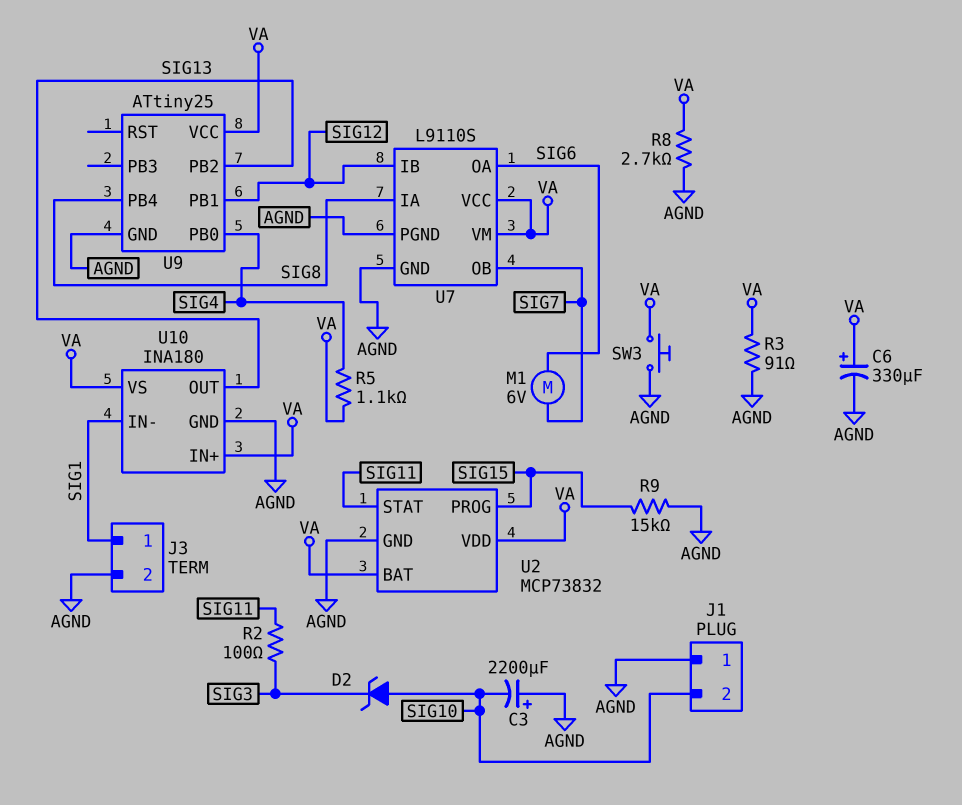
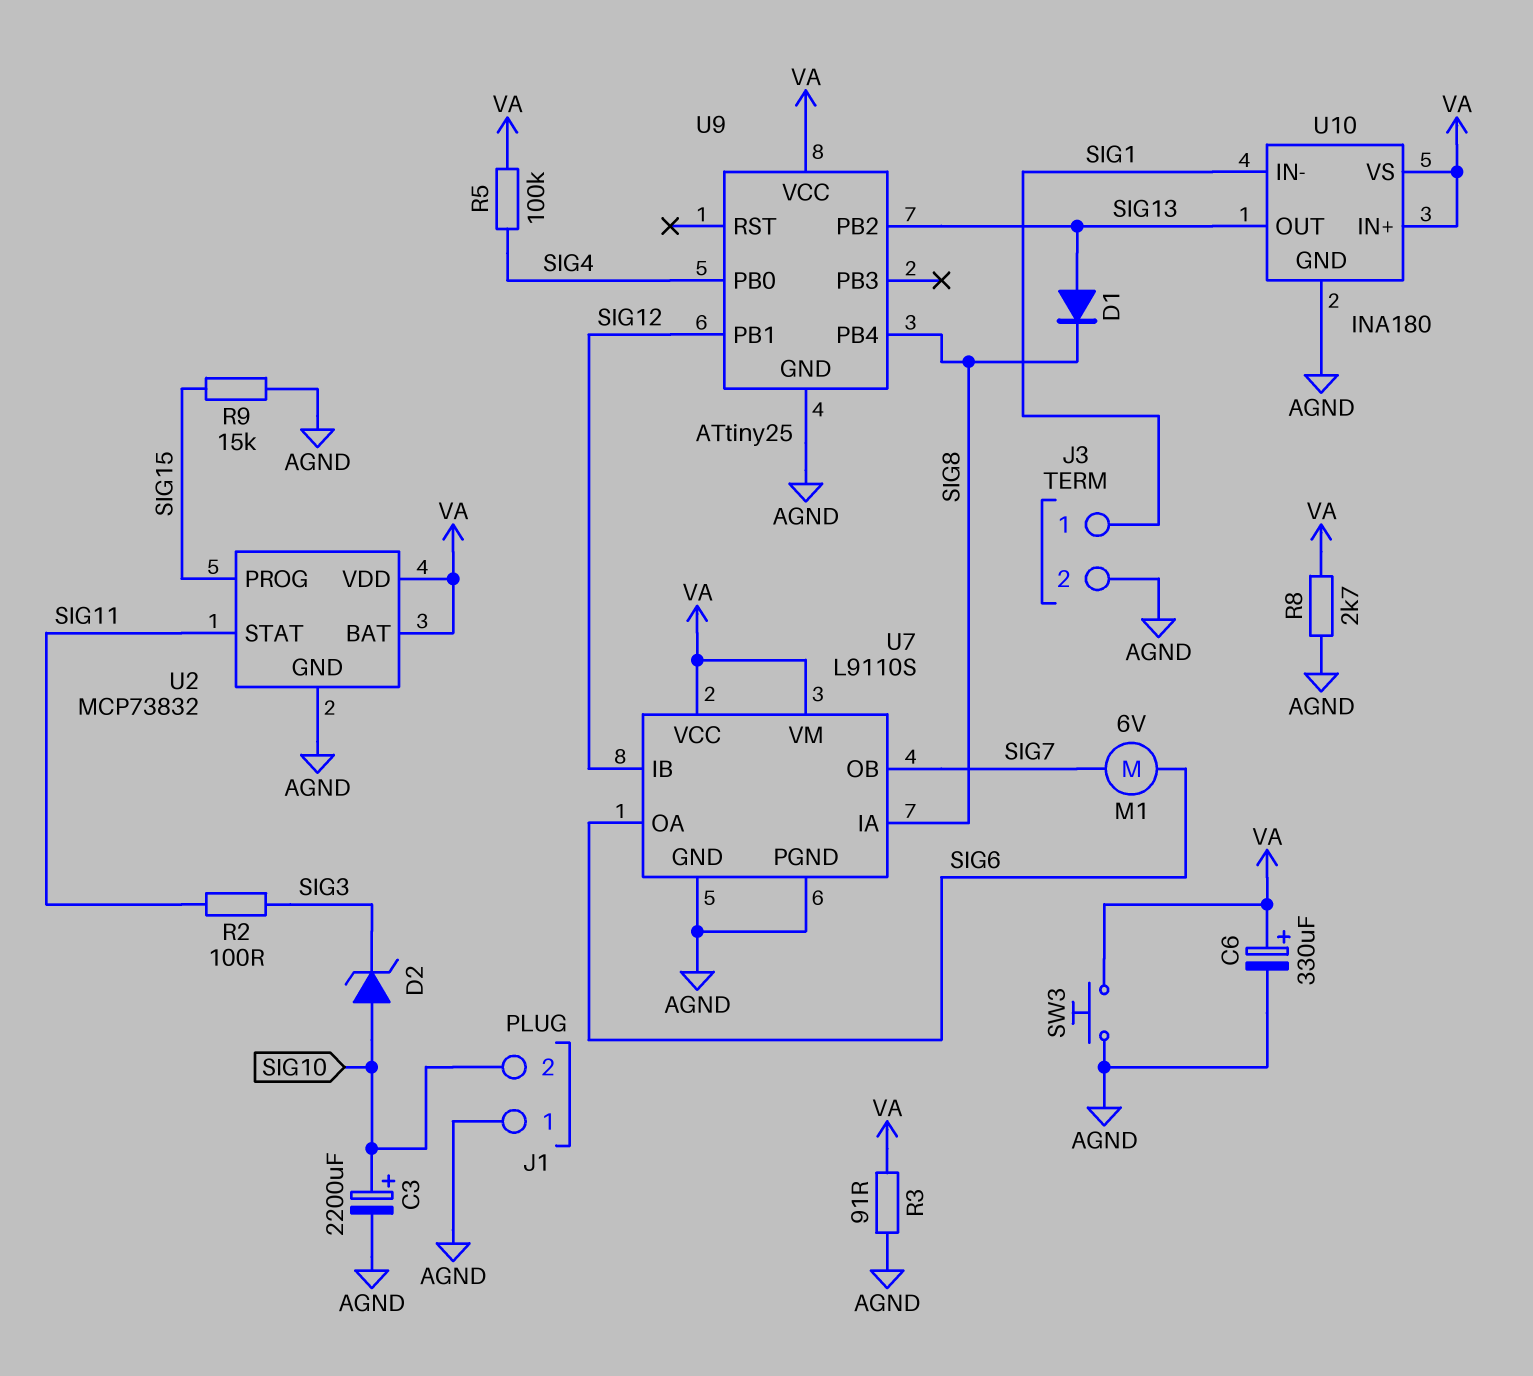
C3: 2200uF (plus AGND, minus SIG10) -> 2200uF (plus SIG10, minus AGND)
D1: none -> diode (A SIG13, K SIG8)
R5: 1.1k (SIG4, VA) -> 100k (SIG4, VA)

